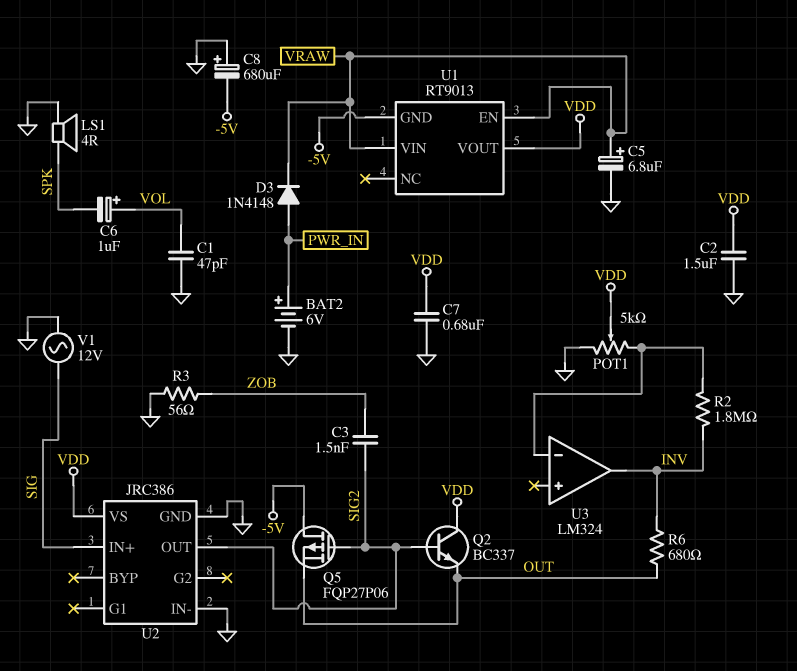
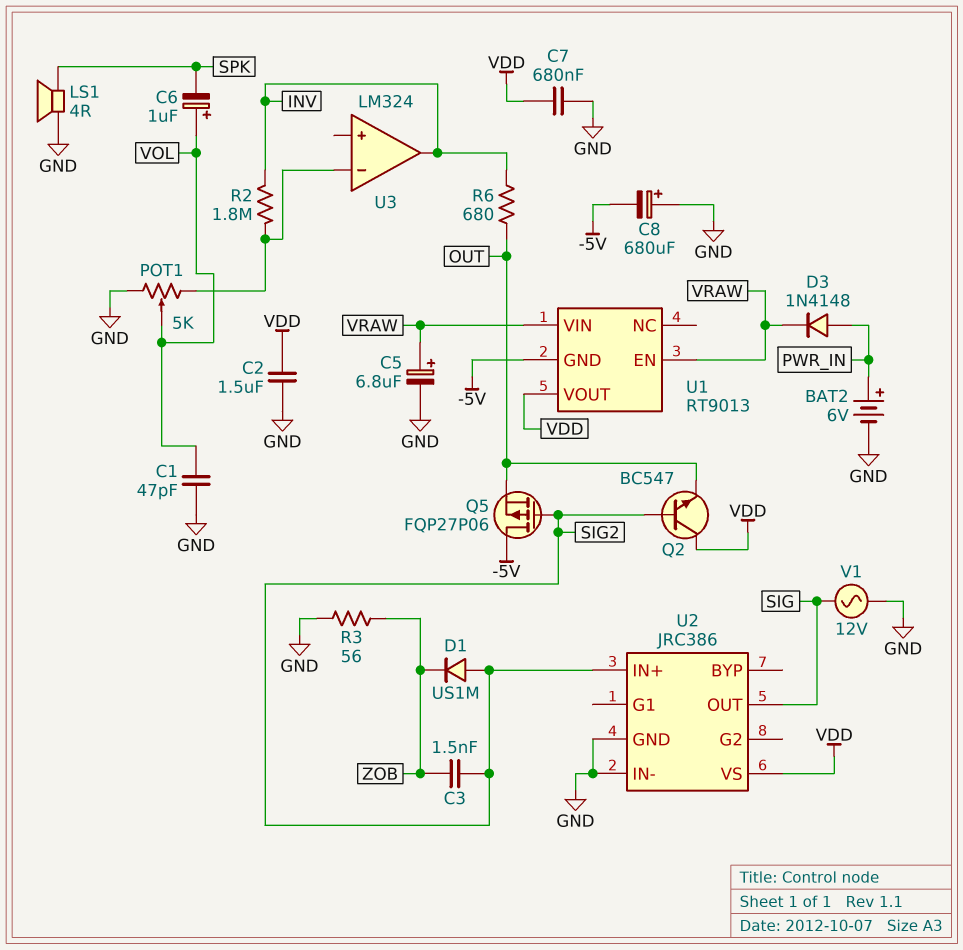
D1: none -> diode US1M (A SIG2, K ZOB)
POT1: 5k (GND, U3/in-, wiper VDD) -> 5k (GND, U3/in-, wiper VOL)
Q2: NPN BC337 (B SIG2, C VDD, E OUT) -> NPN BC547 (B SIG2, C VDD, E OUT)
U2 pin IN+: SIG -> SIG2
U2 pin OUT: SIG2 -> SIG

